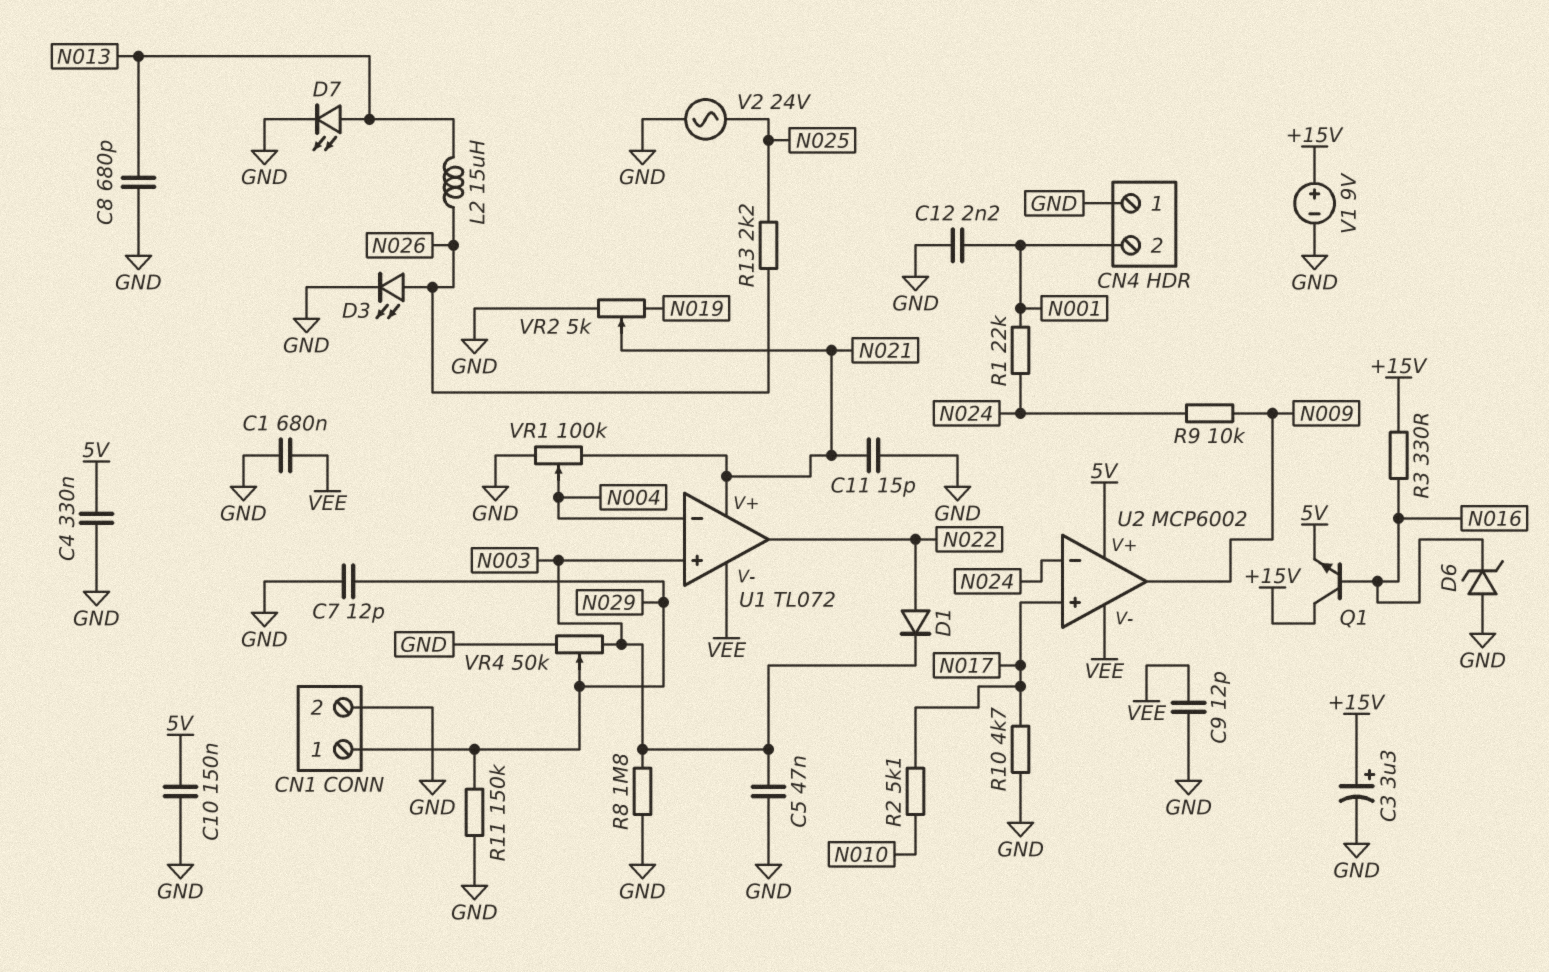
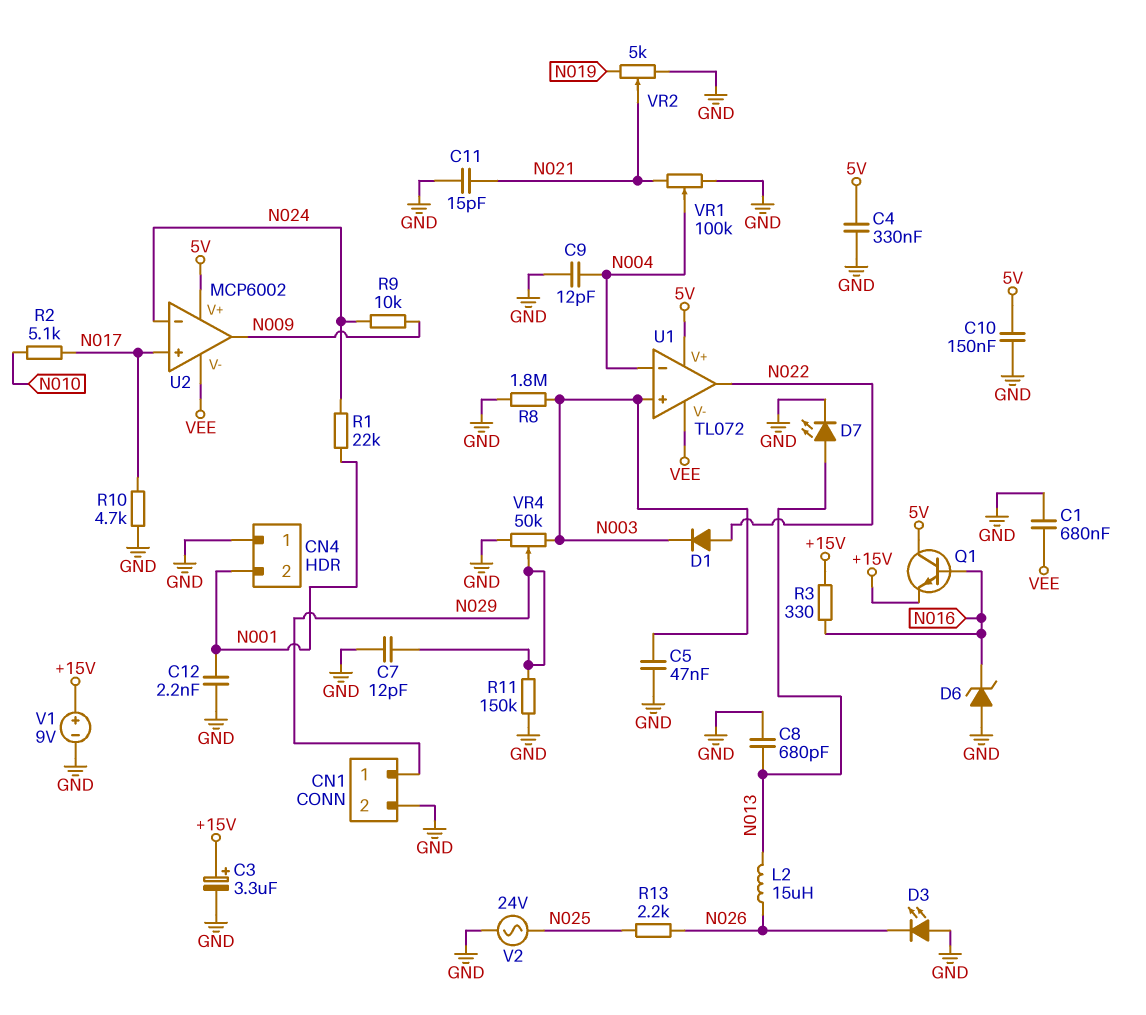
C9: 12pF (GND, VEE) -> 12pF (GND, N004)
D3: LED (A N026, K GND) -> LED (A GND, K N026)
Q1: NPN (B N016, C +15V, E 5V) -> NPN (B N016, C 5V, E +15V)
U1 pin V+: N021 -> 5V

